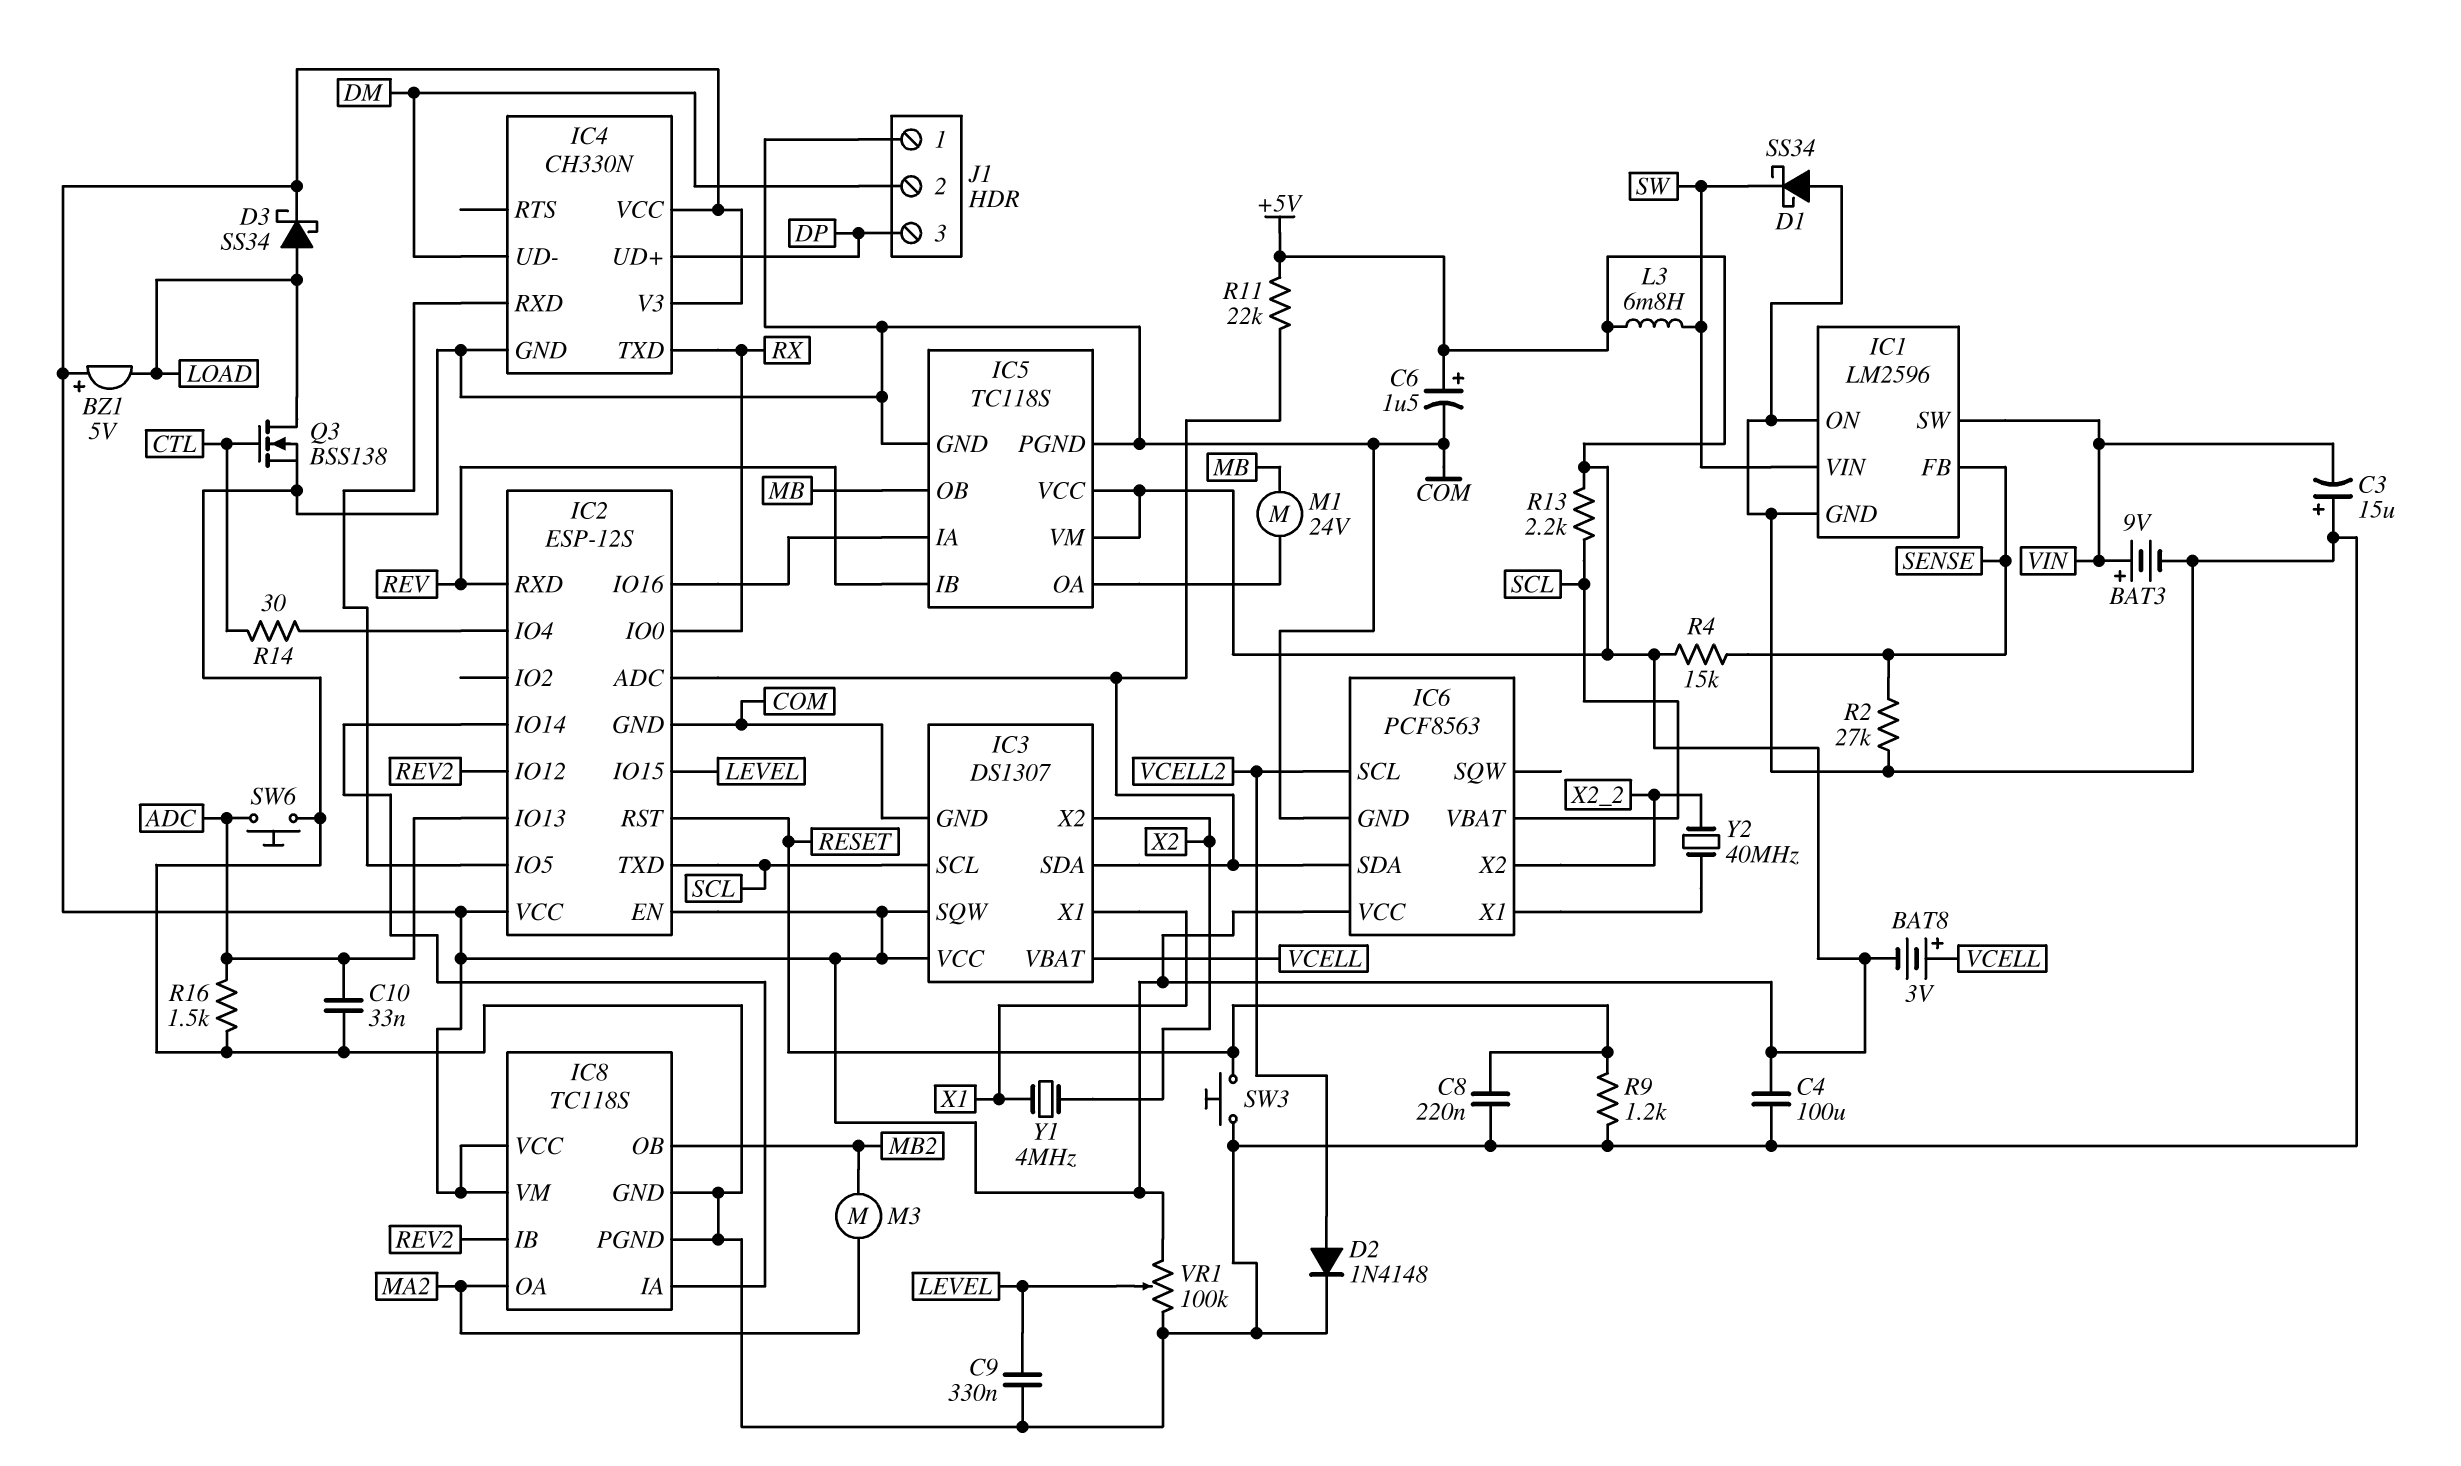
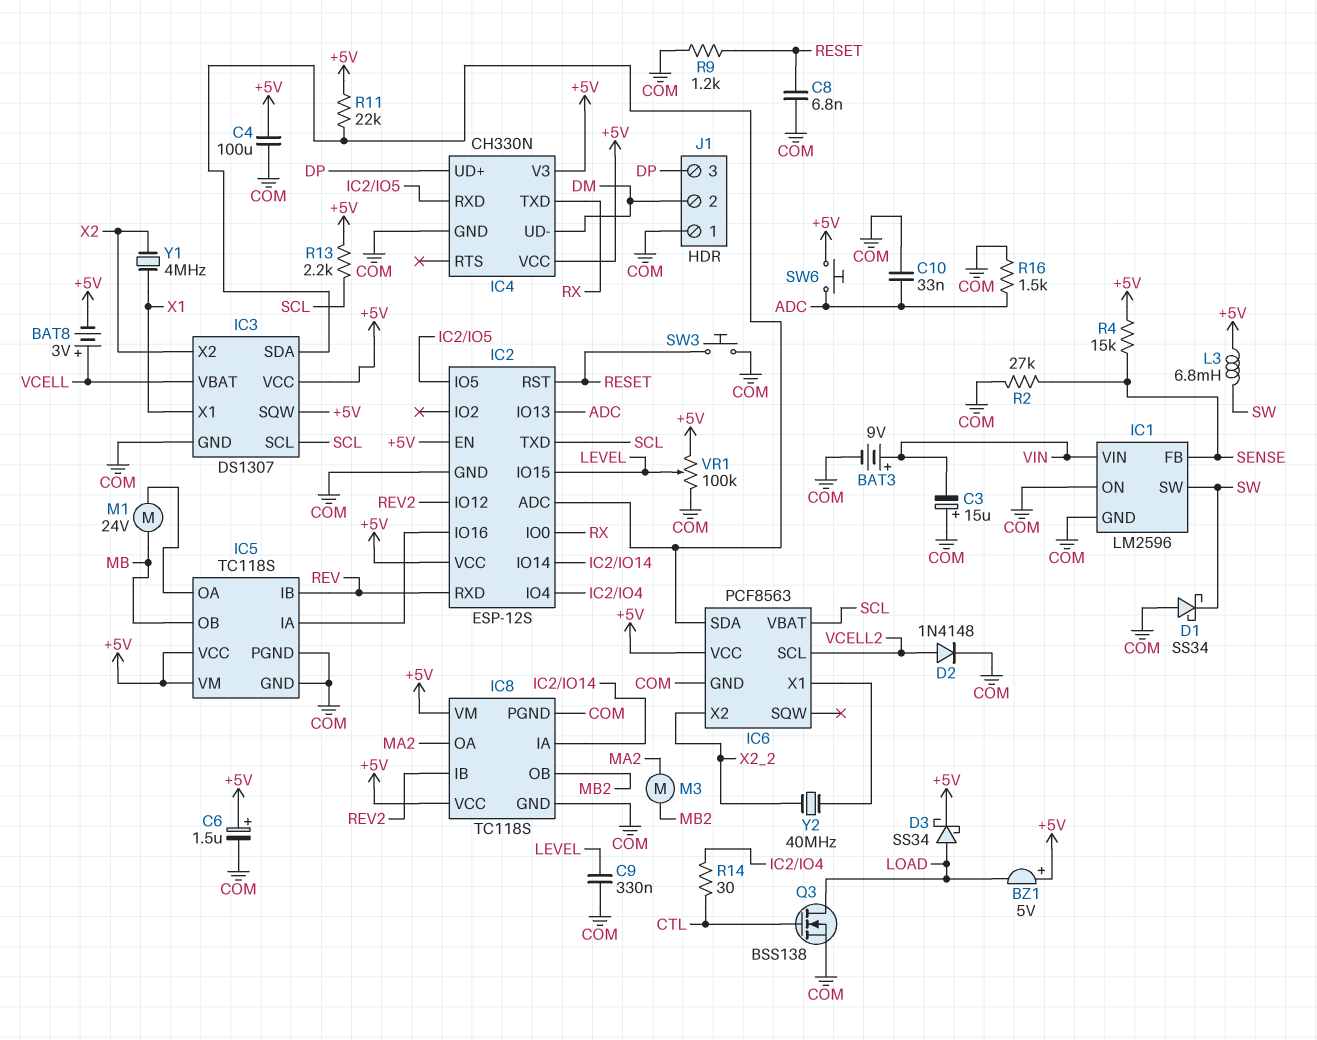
C8: 220nF (COM, RESET) -> 6.8nF (COM, RESET)
IC1 pin SW: VIN -> SW
IC1 pin VIN: SW -> VIN
SW6: button (ADC, COM) -> button (+5V, ADC)

